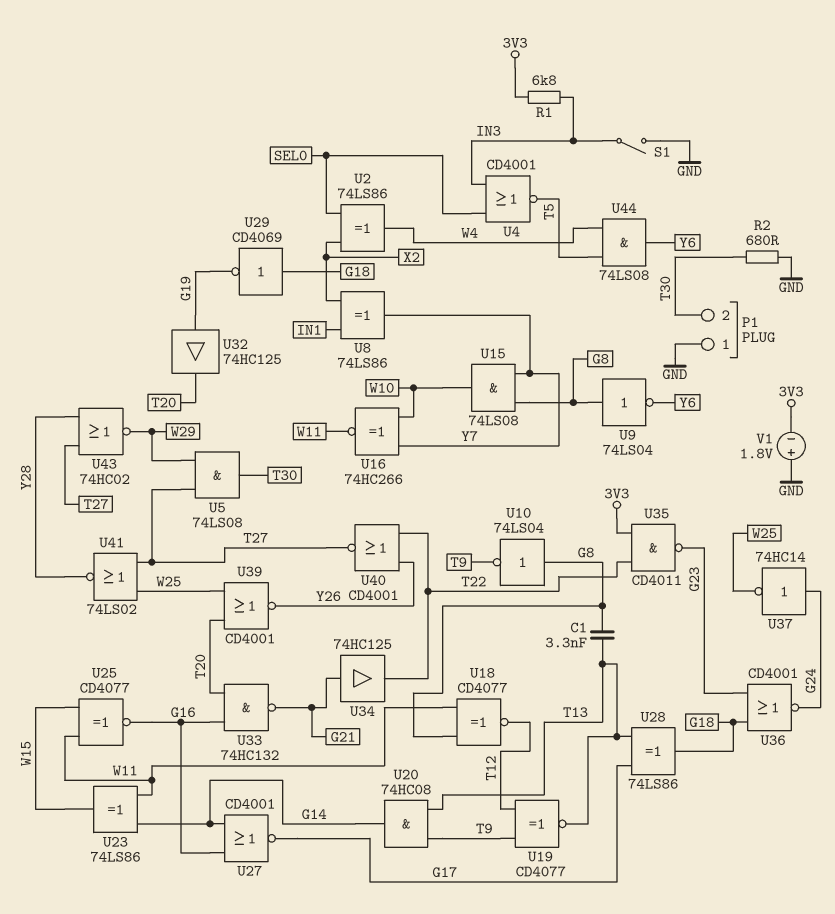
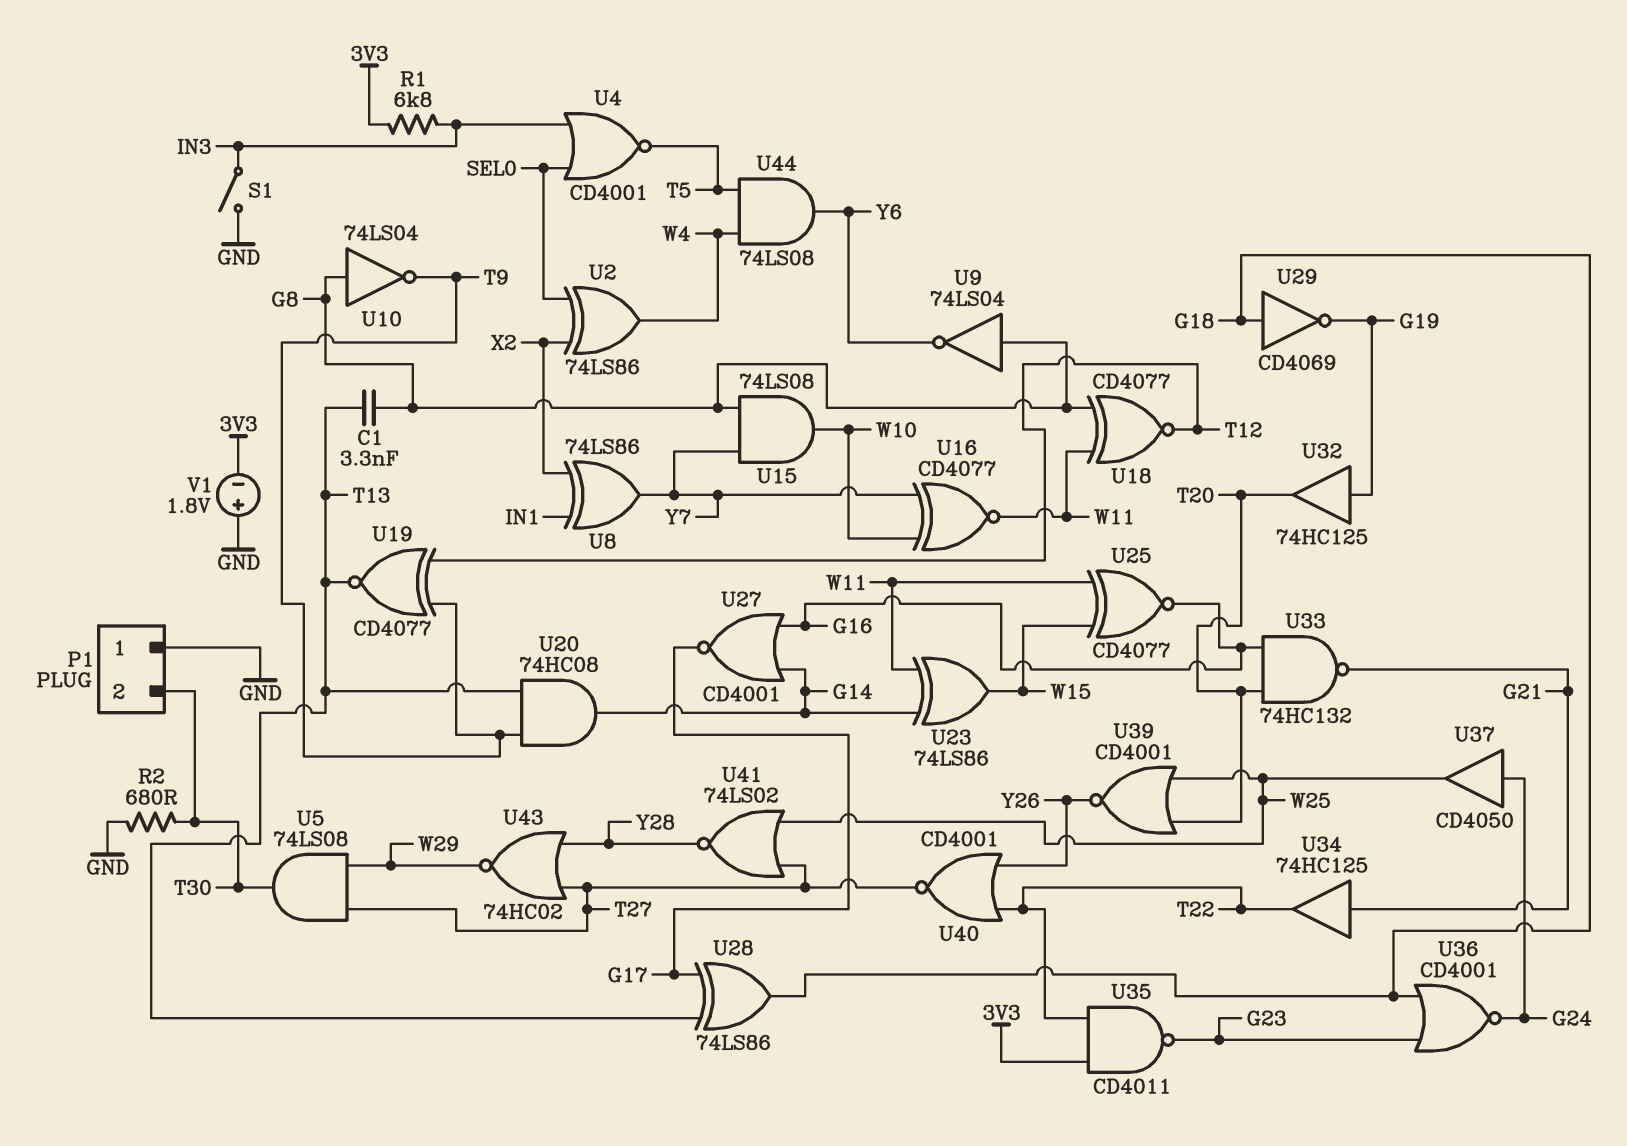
U16: XNOR 74HC266 (in W10, in Y7, out W11) -> XNOR CD4077 (in W10, in Y7, out W11)
U37: NOT 74HC14 (in G24, out W25) -> buffer CD4050 (in G24, out W25)

